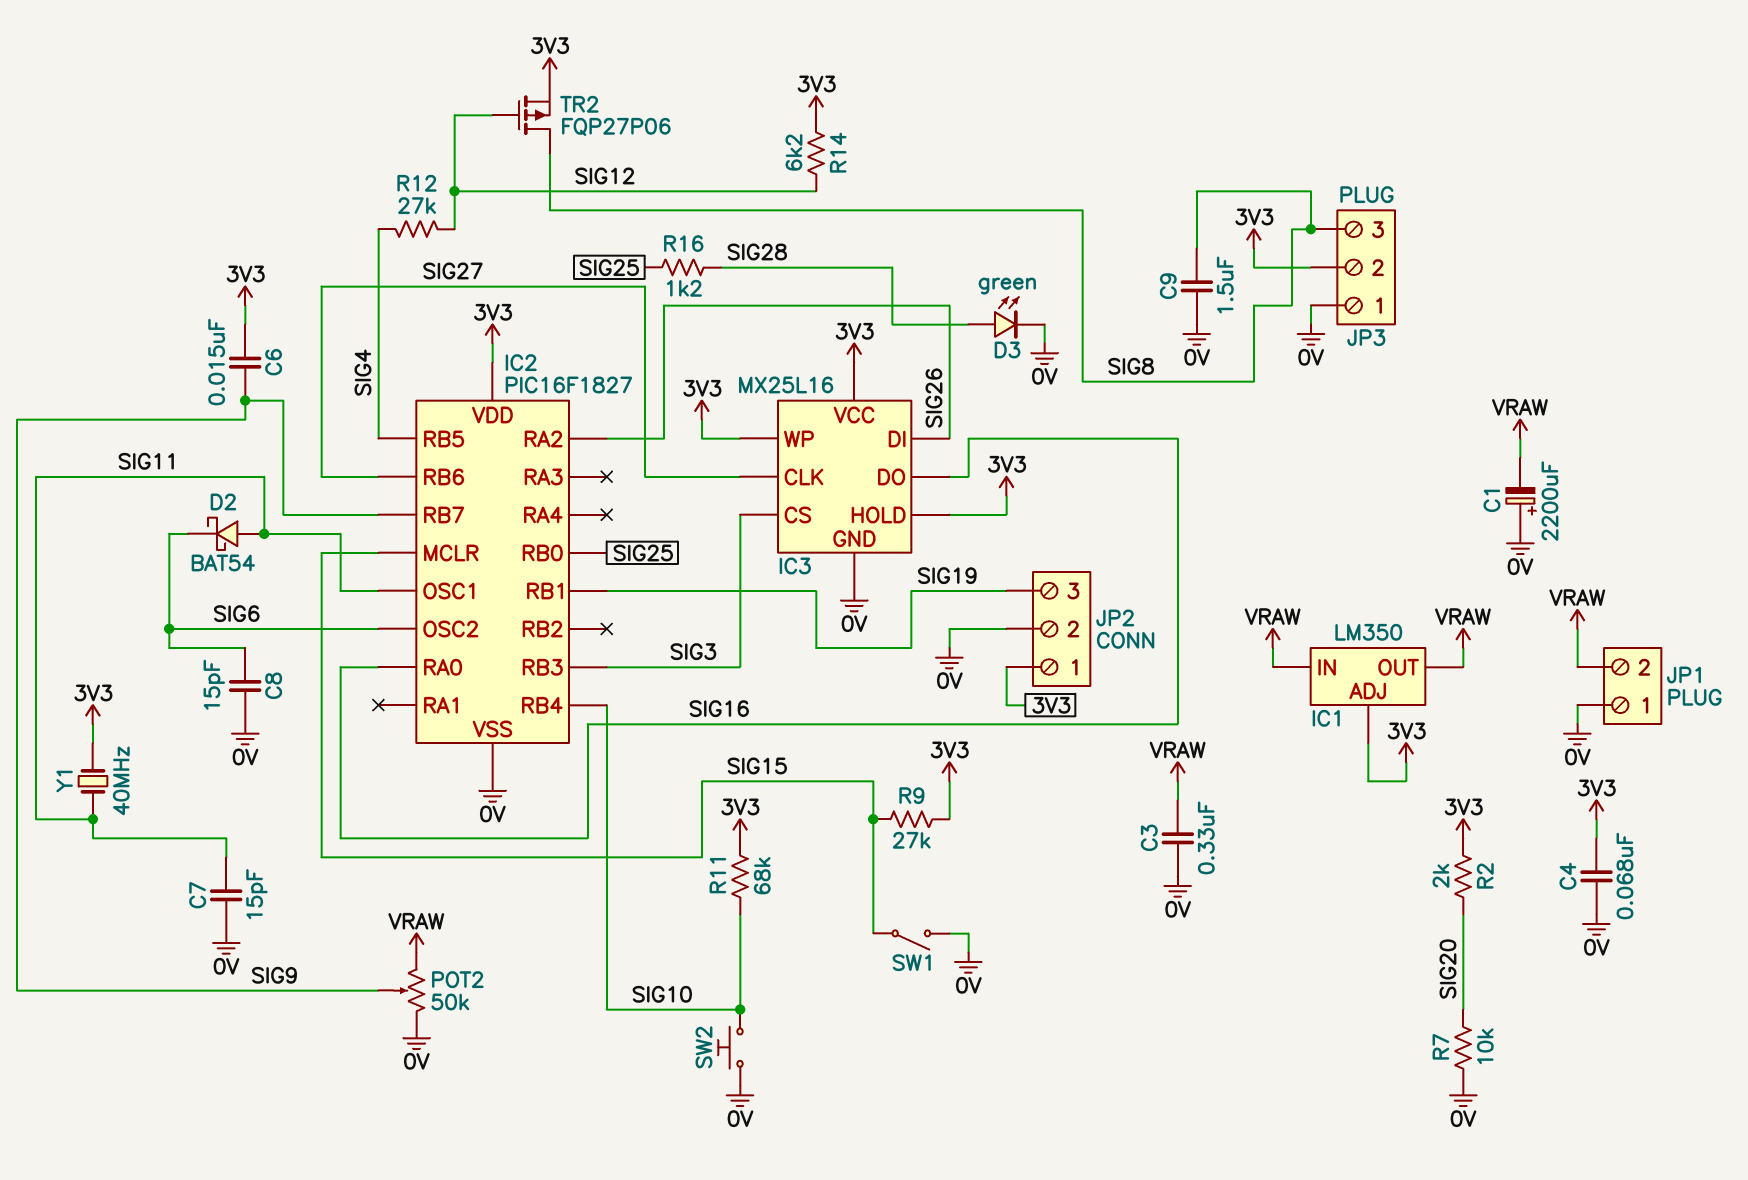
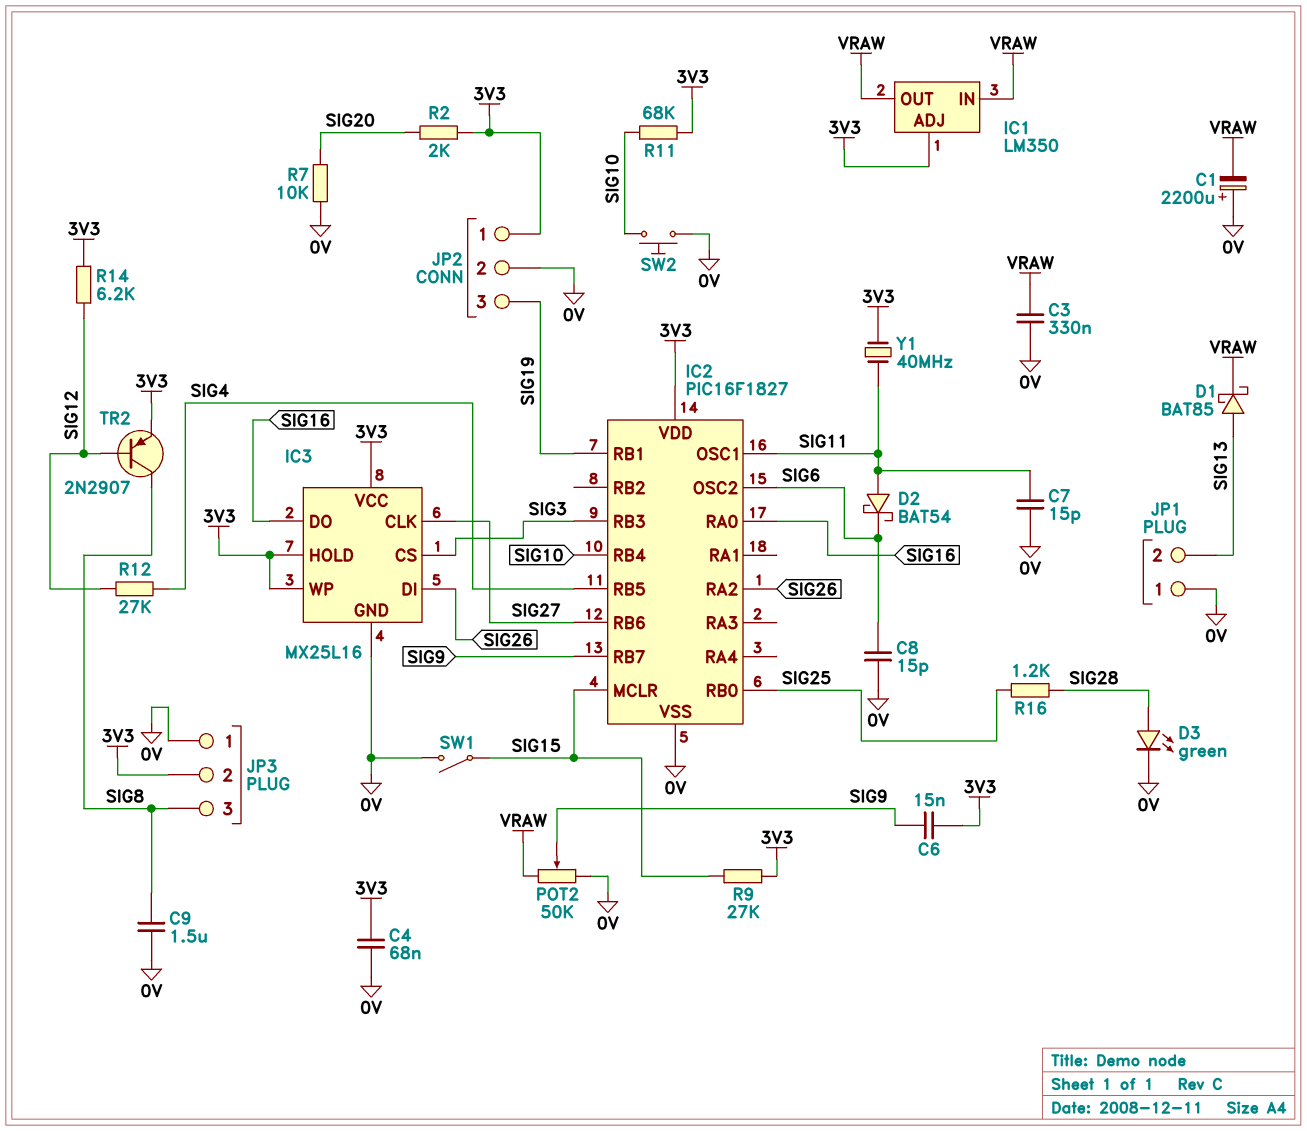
D1: none -> schottky BAT85 (A SIG13, K VRAW)
JP1 pin 2: VRAW -> SIG13
TR2: PMOS FQP27P06 (G SIG12, D SIG8, S 3V3) -> PNP 2N2907 (B SIG12, C SIG8, E 3V3)

